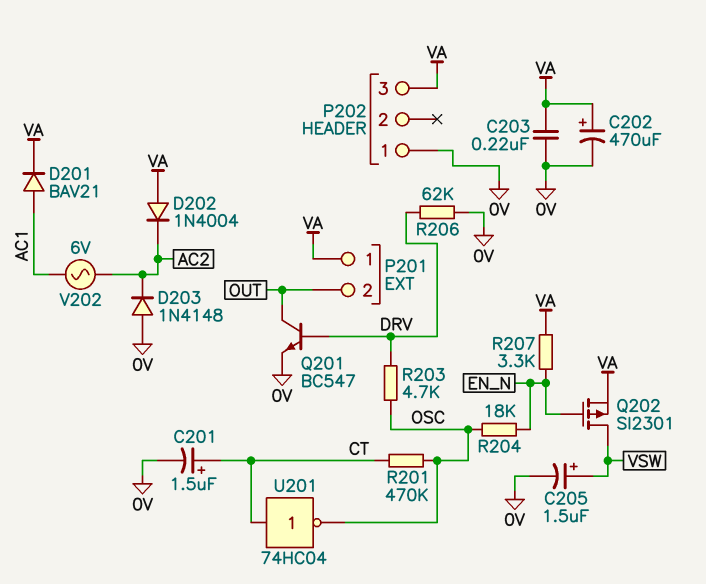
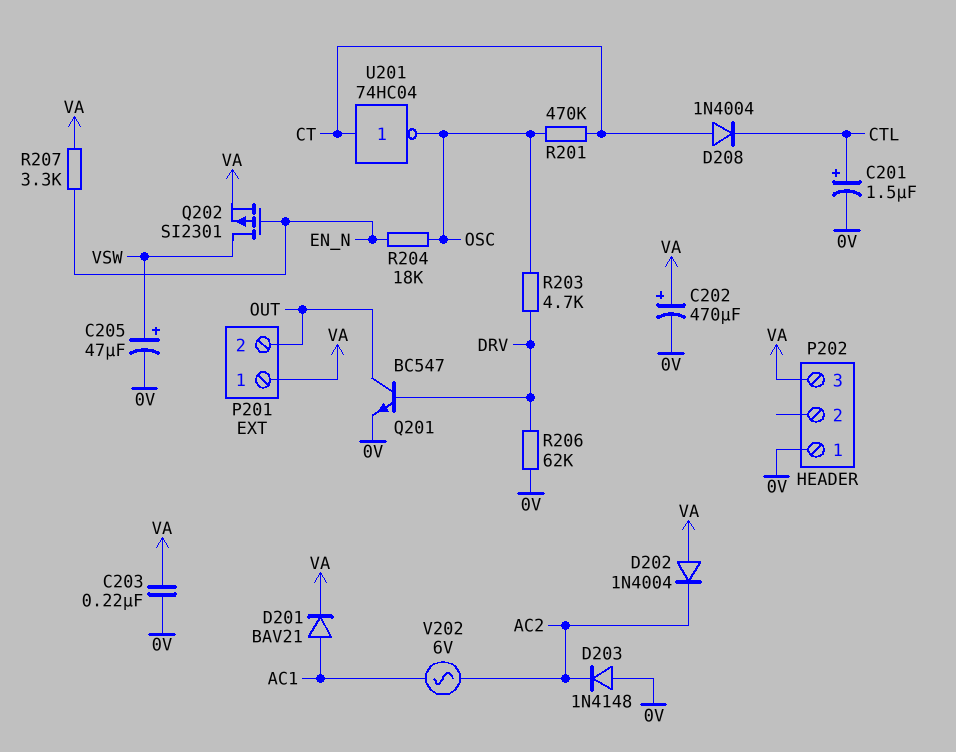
C201: 1.5uF (plus CT, minus 0V) -> 1.5uF (plus CTL, minus 0V)
C205: 1.5uF (plus VSW, minus 0V) -> 47uF (plus VSW, minus 0V)
D208: none -> diode 1N4004 (A CT, K CTL)

